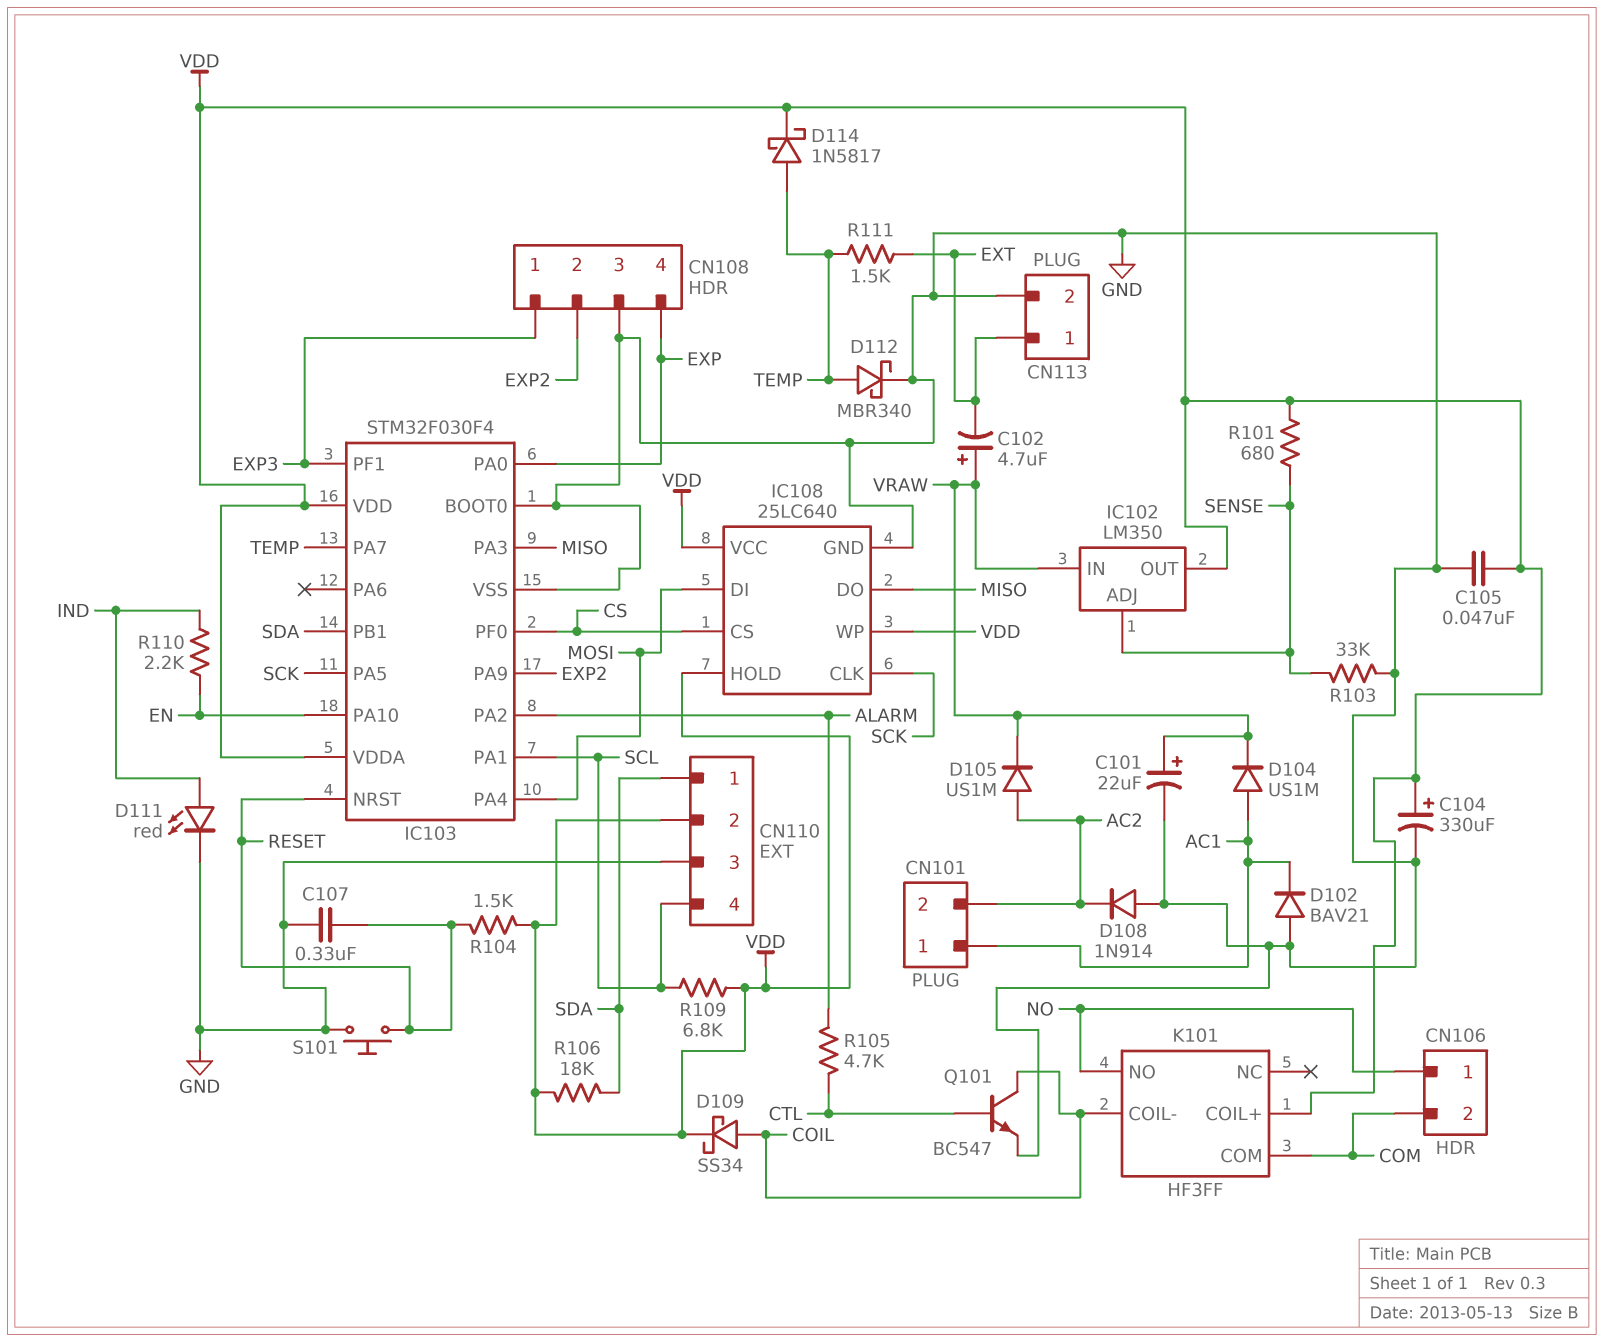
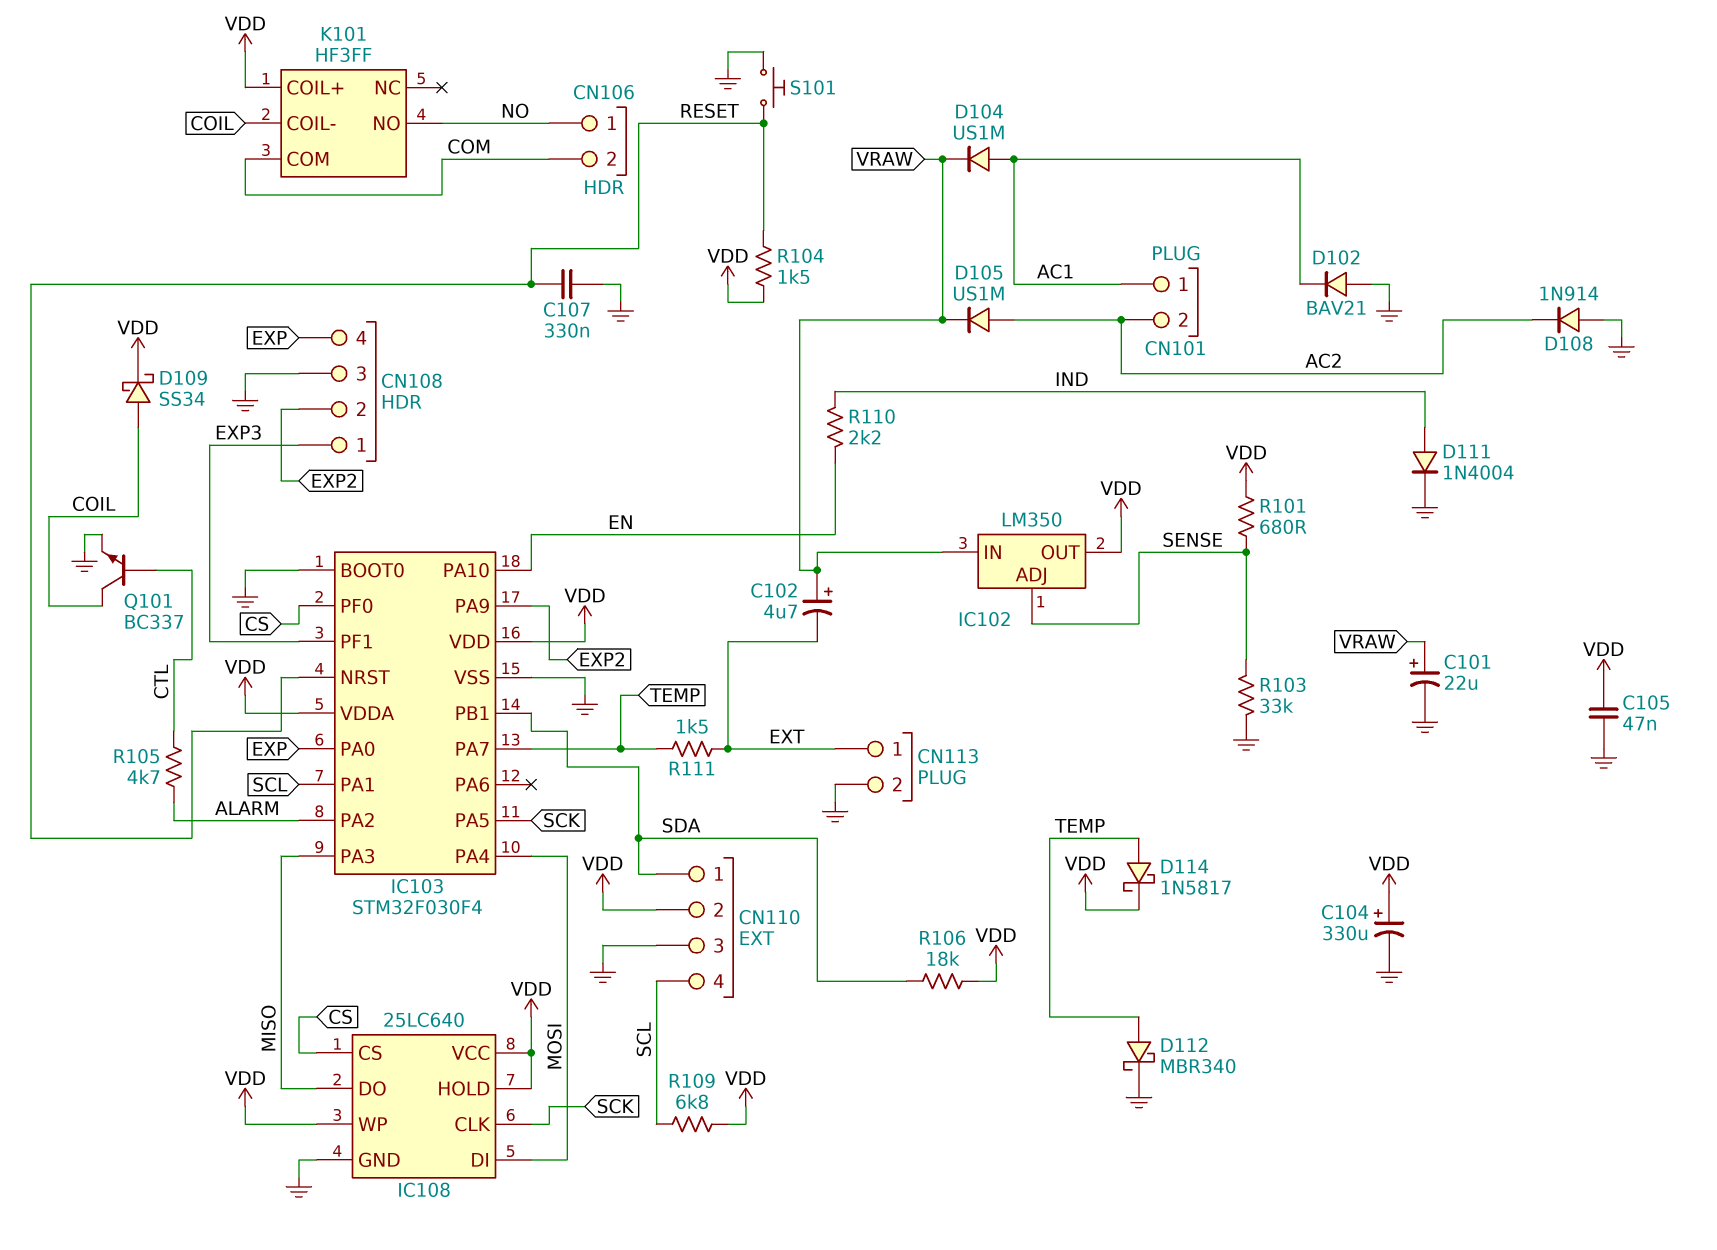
D111: LED red (A IND, K GND) -> diode 1N4004 (A IND, K GND)
Q101: NPN BC547 (B CTL, C COIL, E GND) -> NPN BC337 (B CTL, C COIL, E GND)

